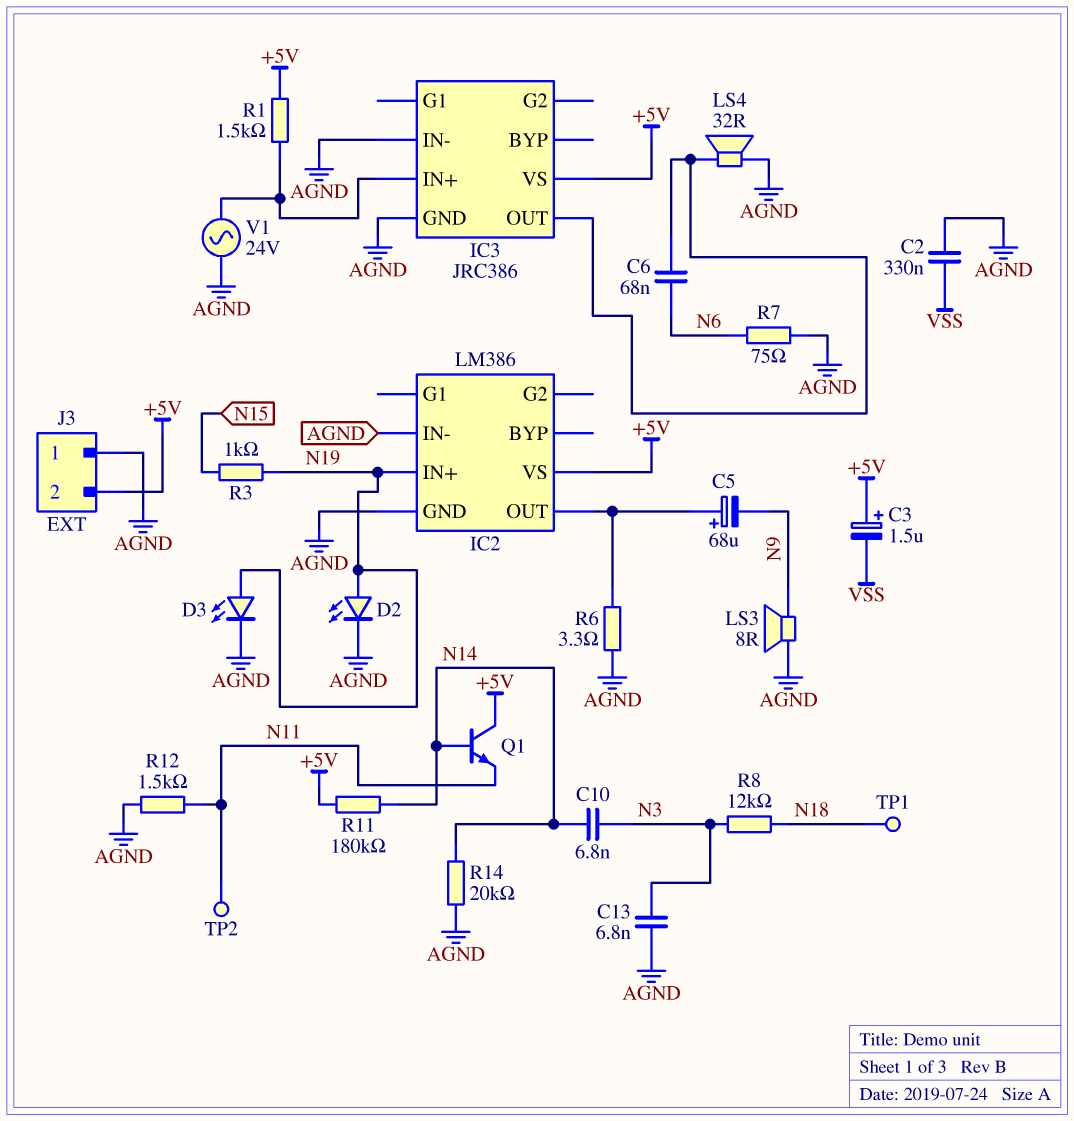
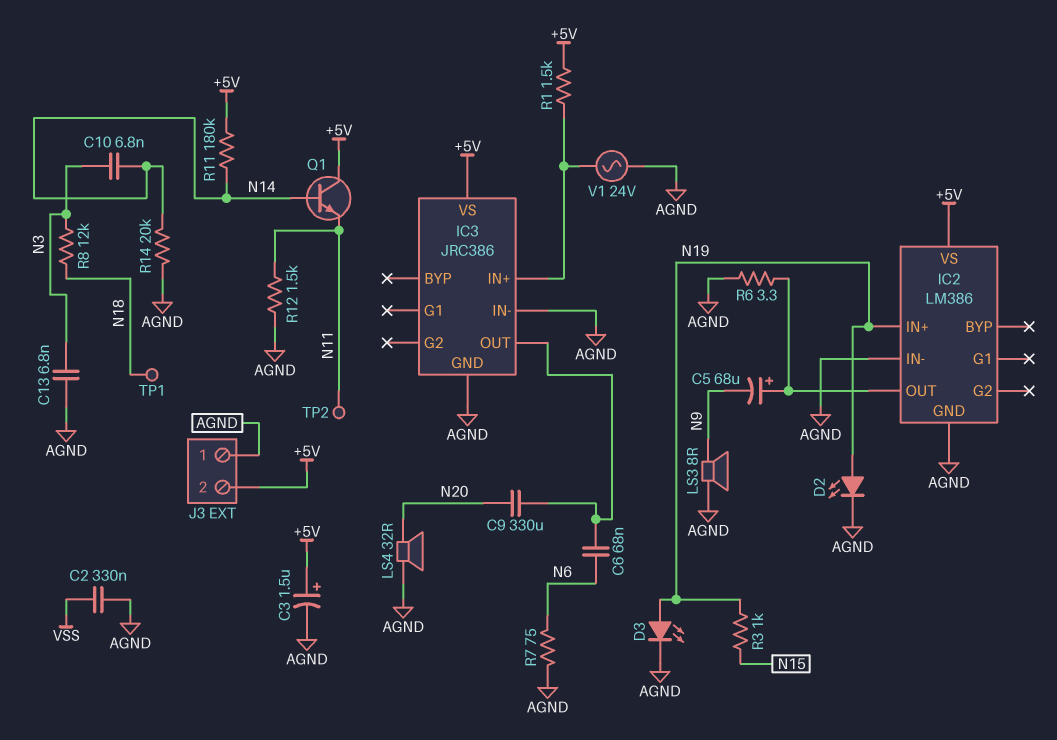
C3: 1.5uF (plus +5V, minus VSS) -> 1.5uF (plus +5V, minus AGND)
C9: none -> 330uF (IC3/OUT, N20)
LS4: speaker 32R (AGND, IC3/OUT) -> speaker 32R (AGND, N20)

